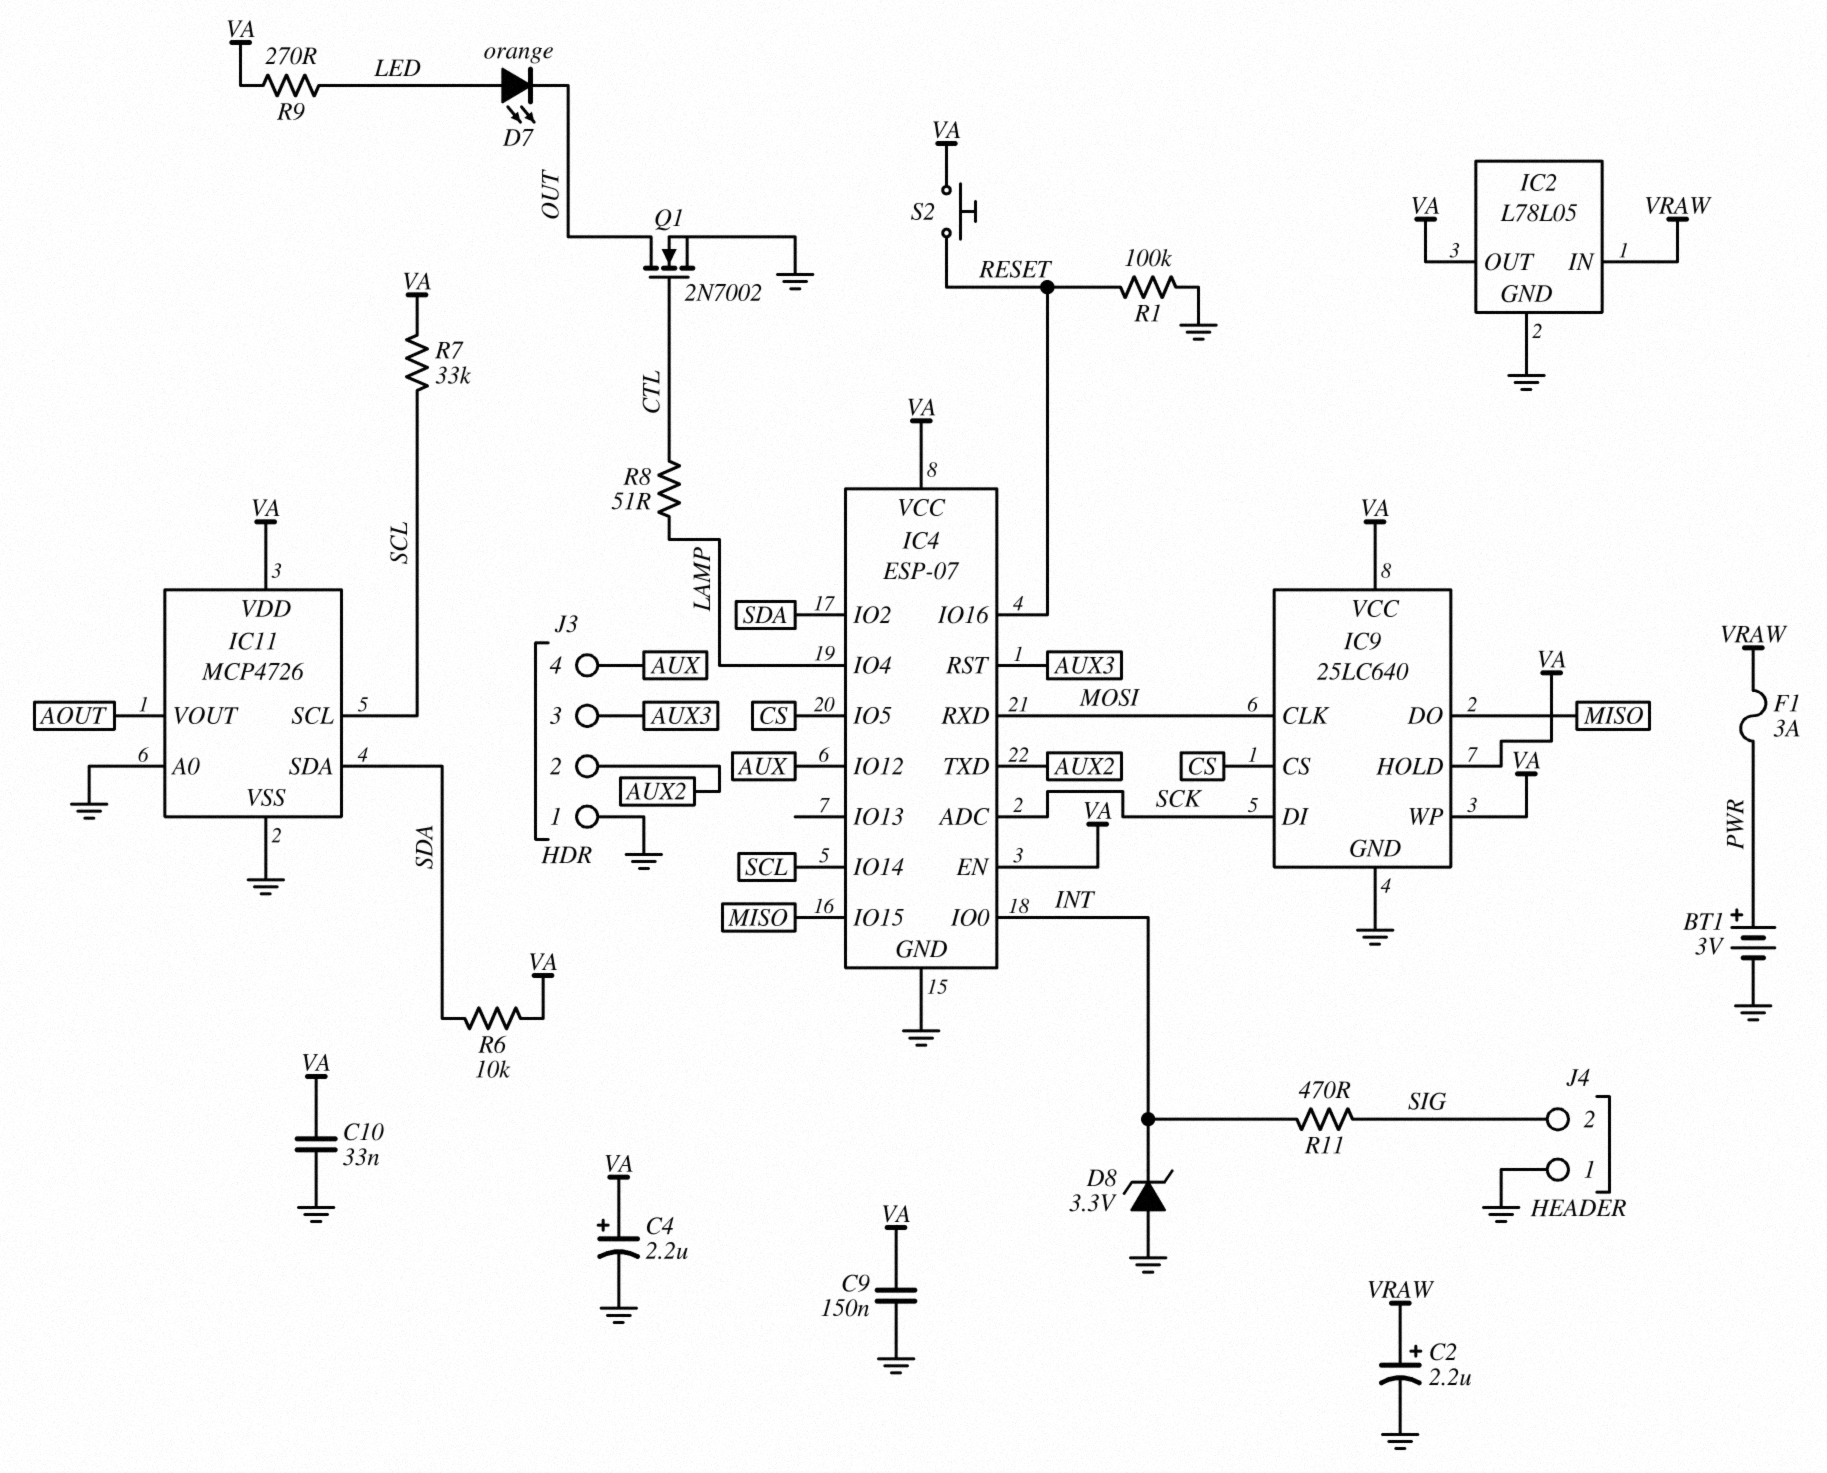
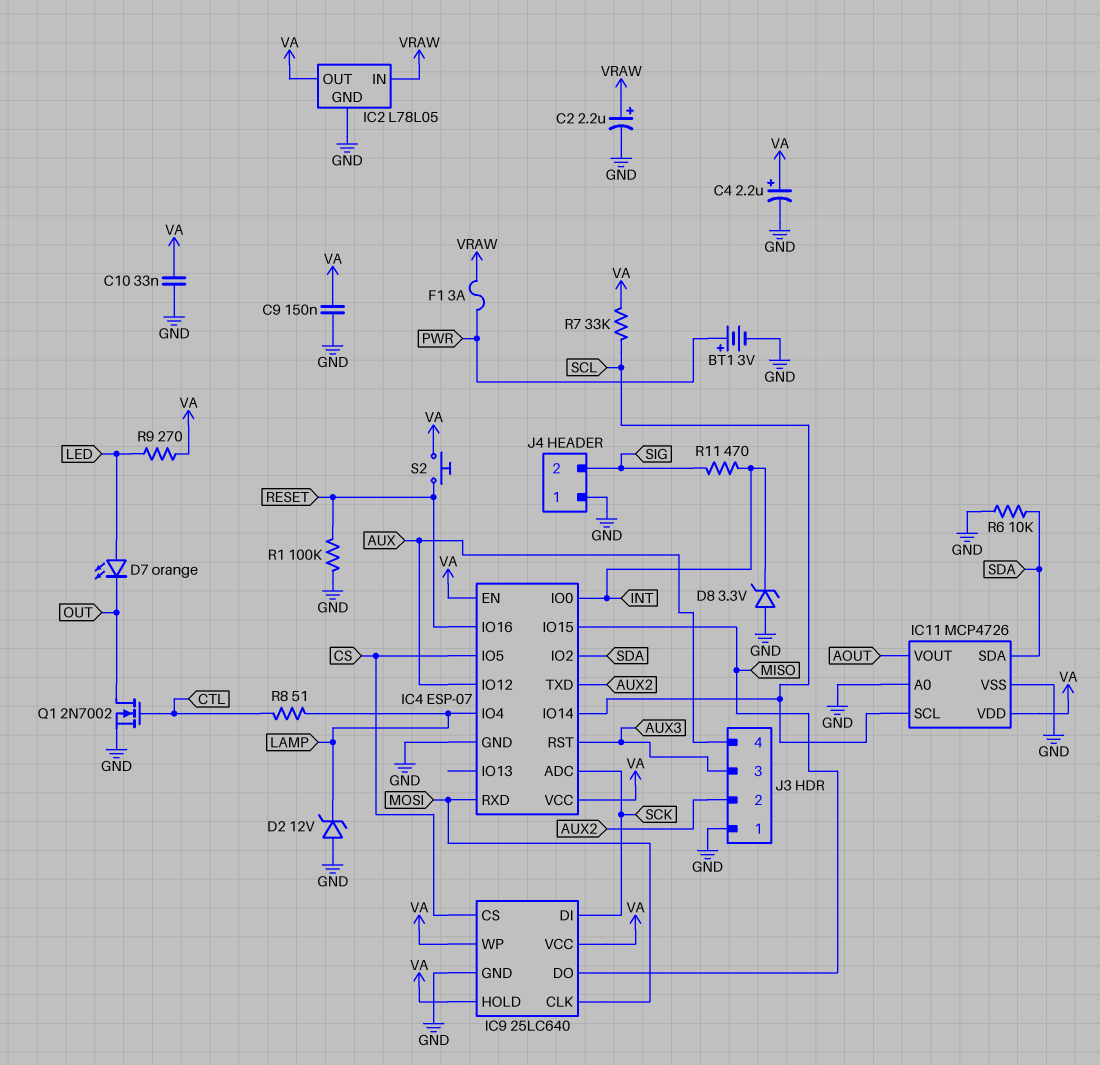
D2: none -> zener 12V (A GND, K LAMP)
R6: 10k (SDA, VA) -> 10k (GND, SDA)

